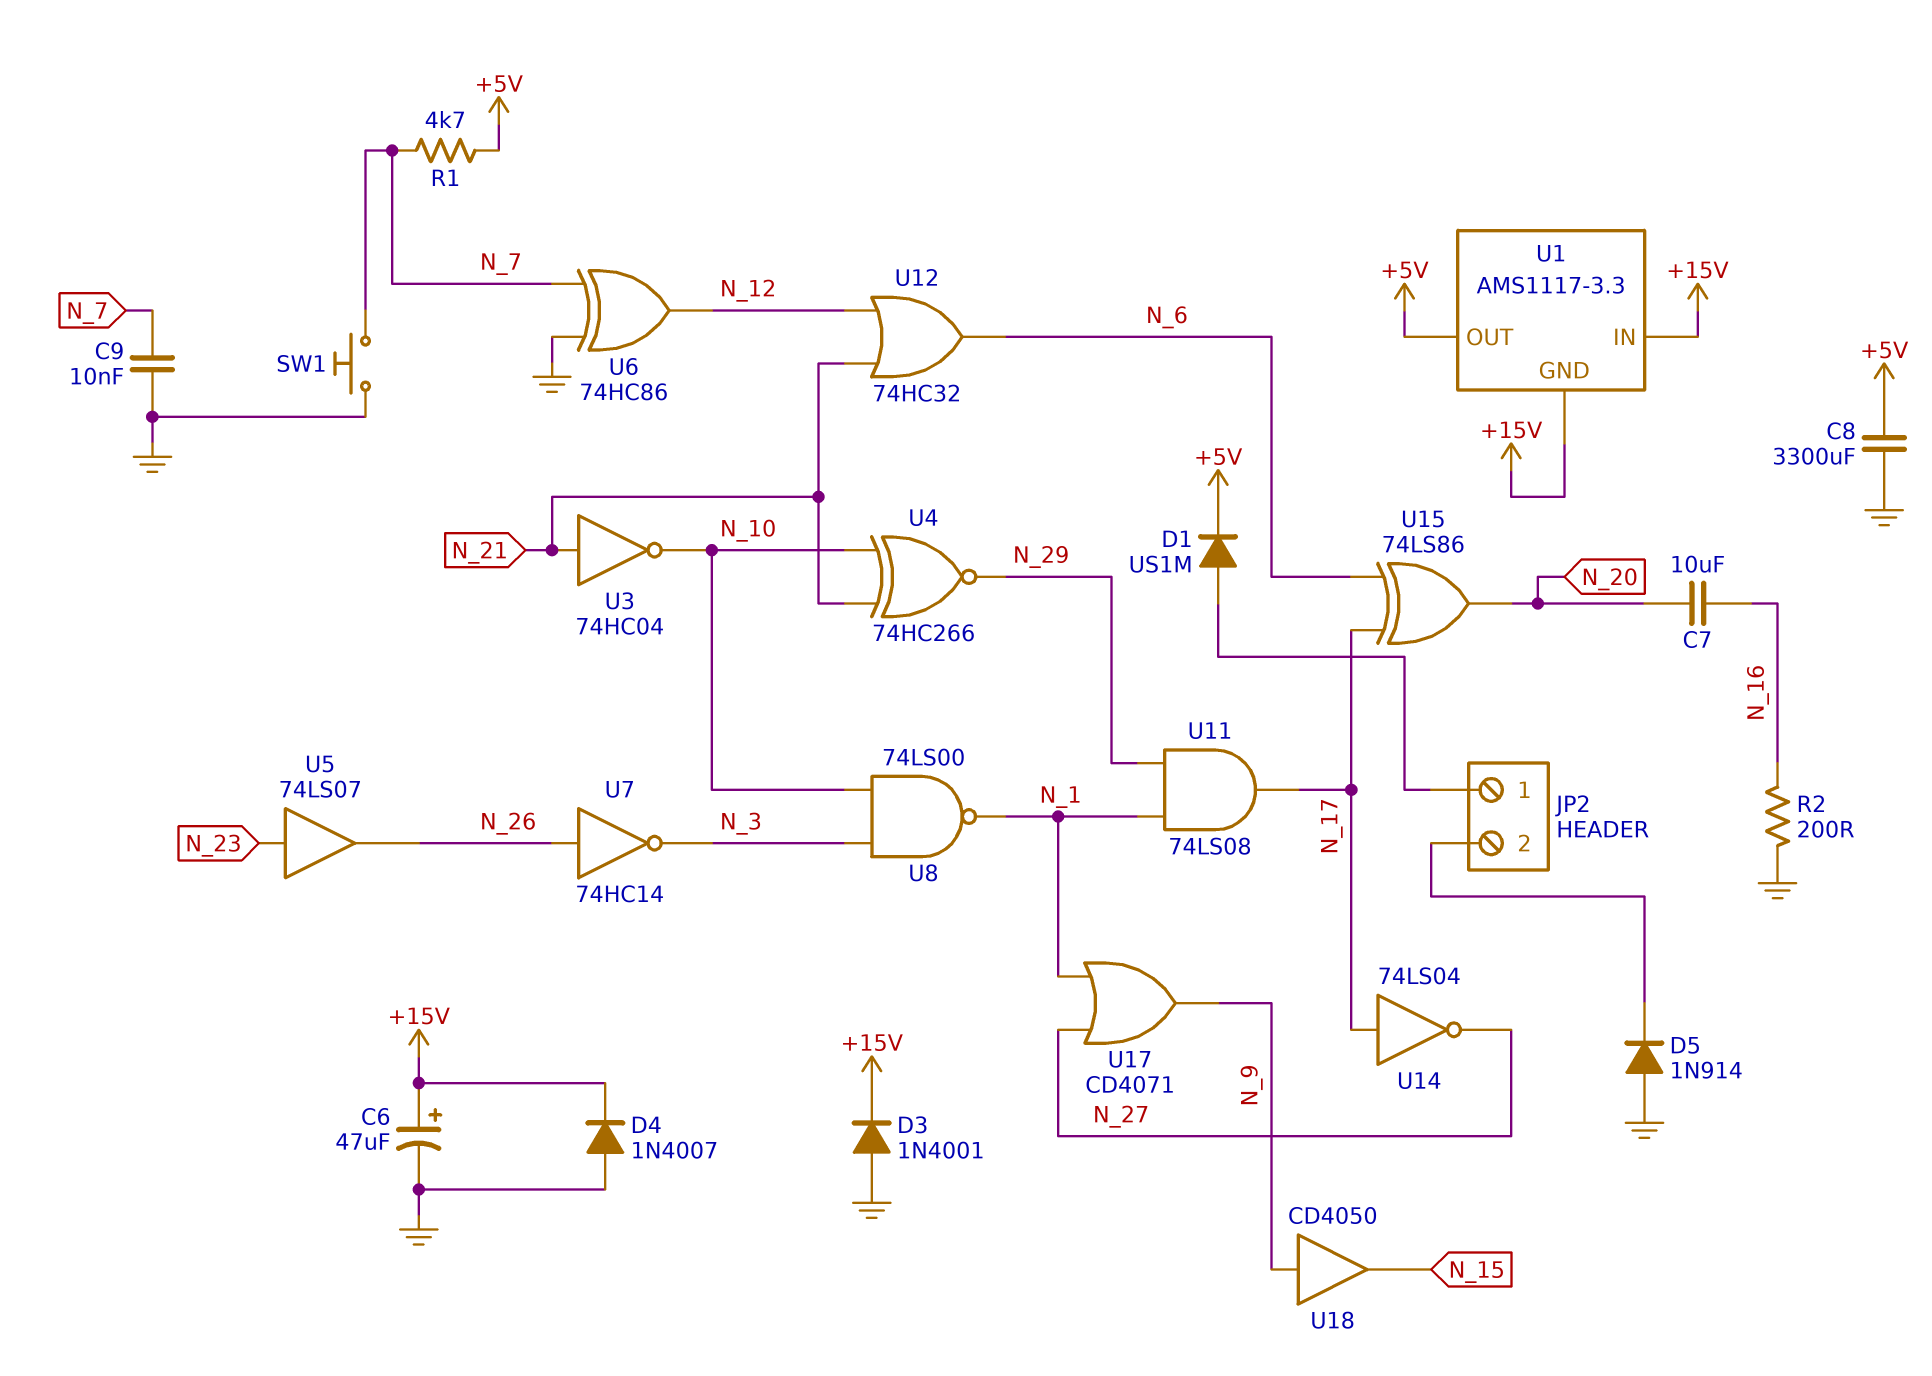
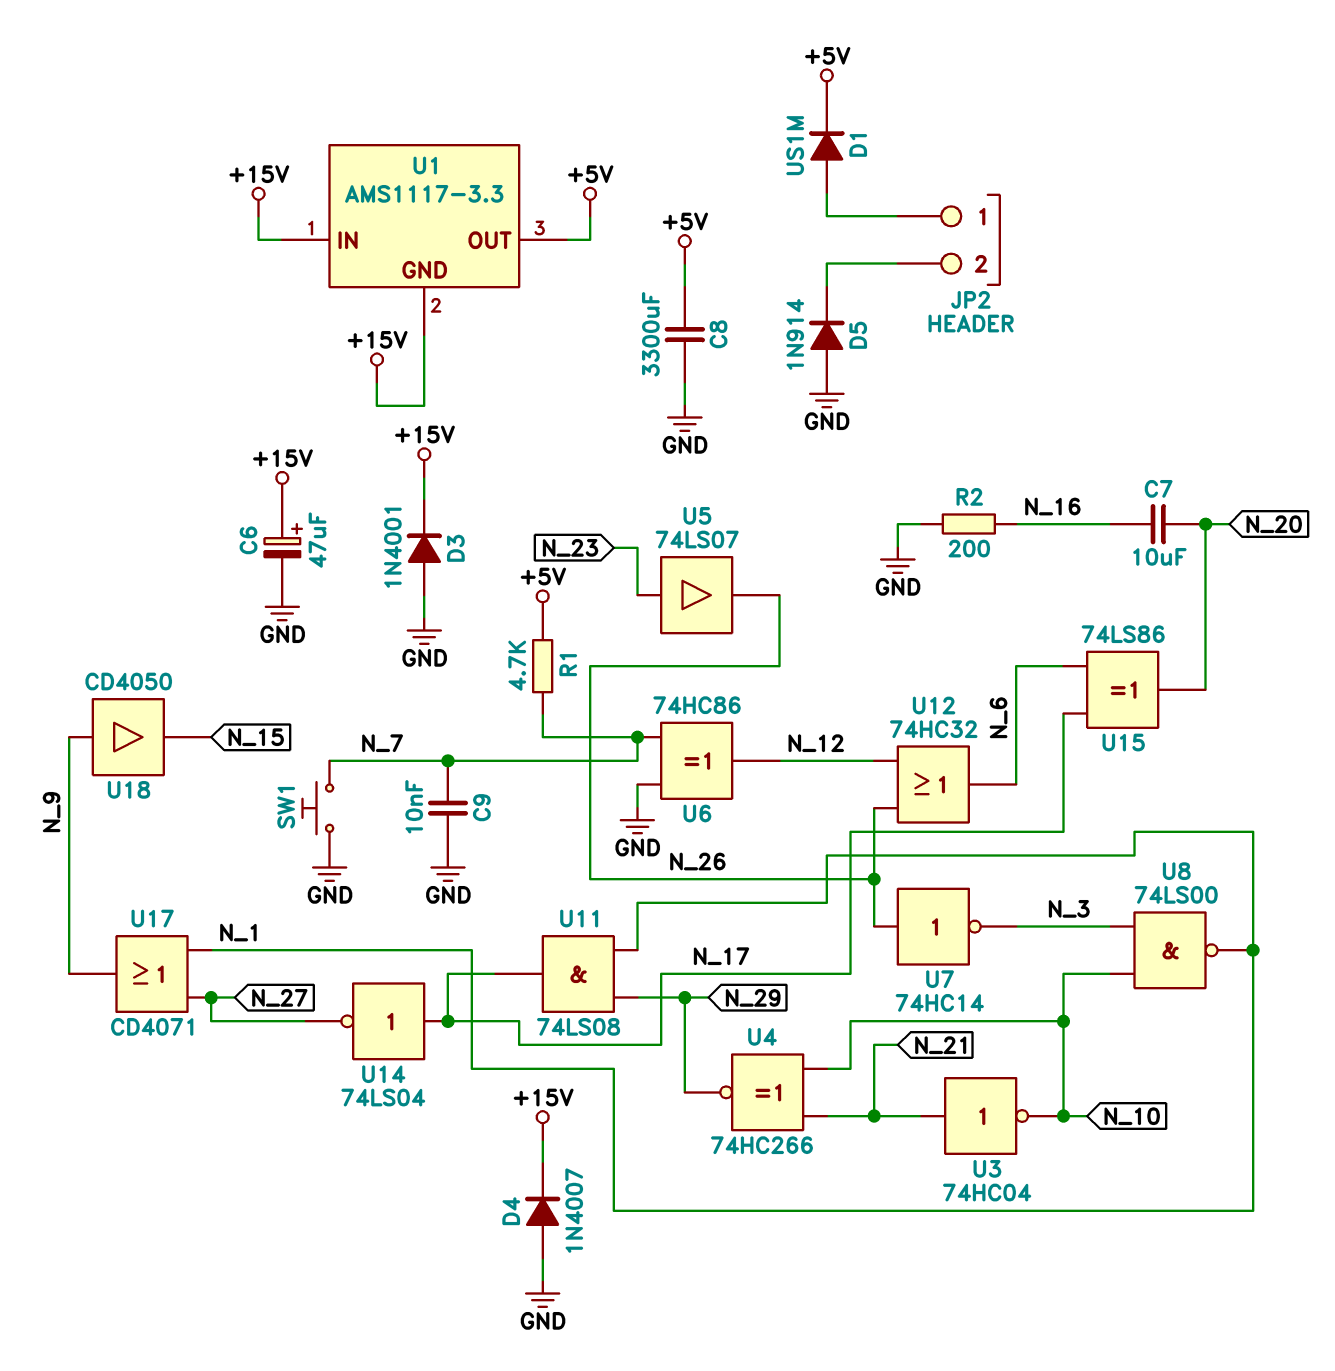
U12: OR 74HC32 (in N_12, in N_21, out N_6) -> OR 74HC32 (in N_12, in N_26, out N_6)

